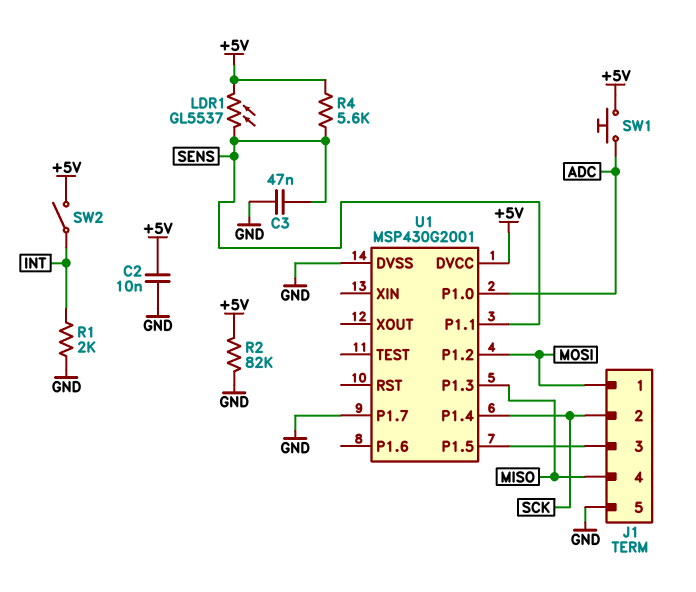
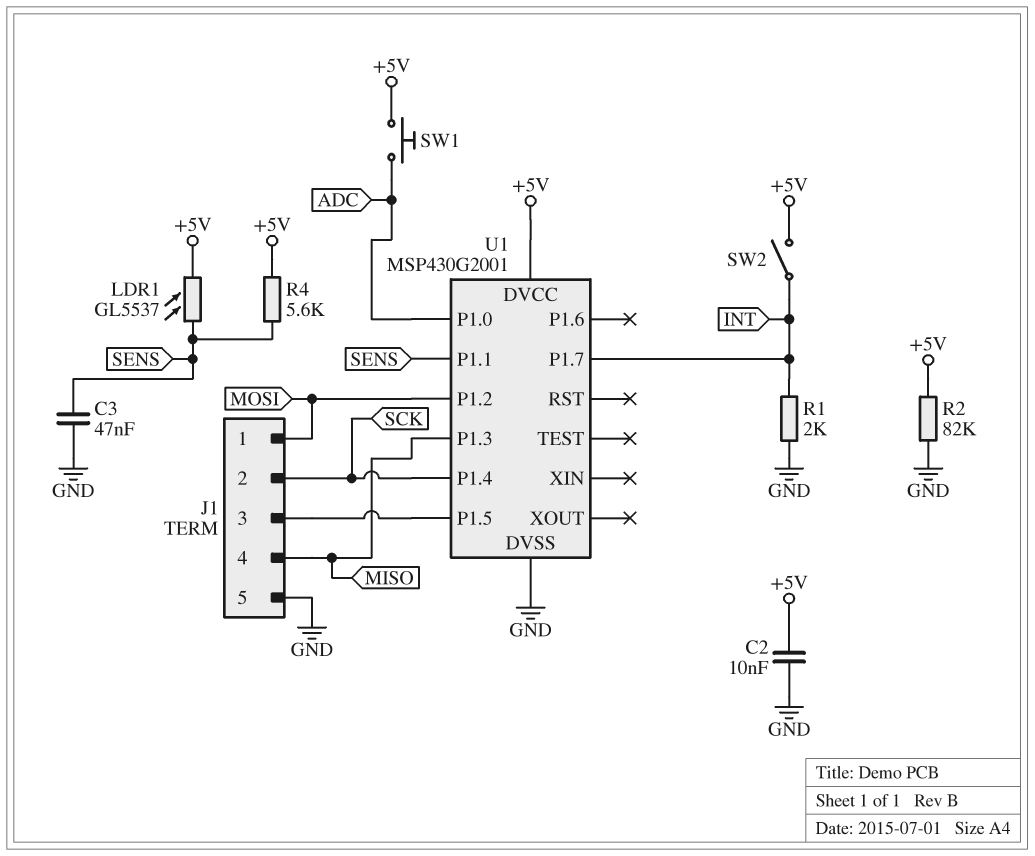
U1 pin P1.7: GND -> INT

